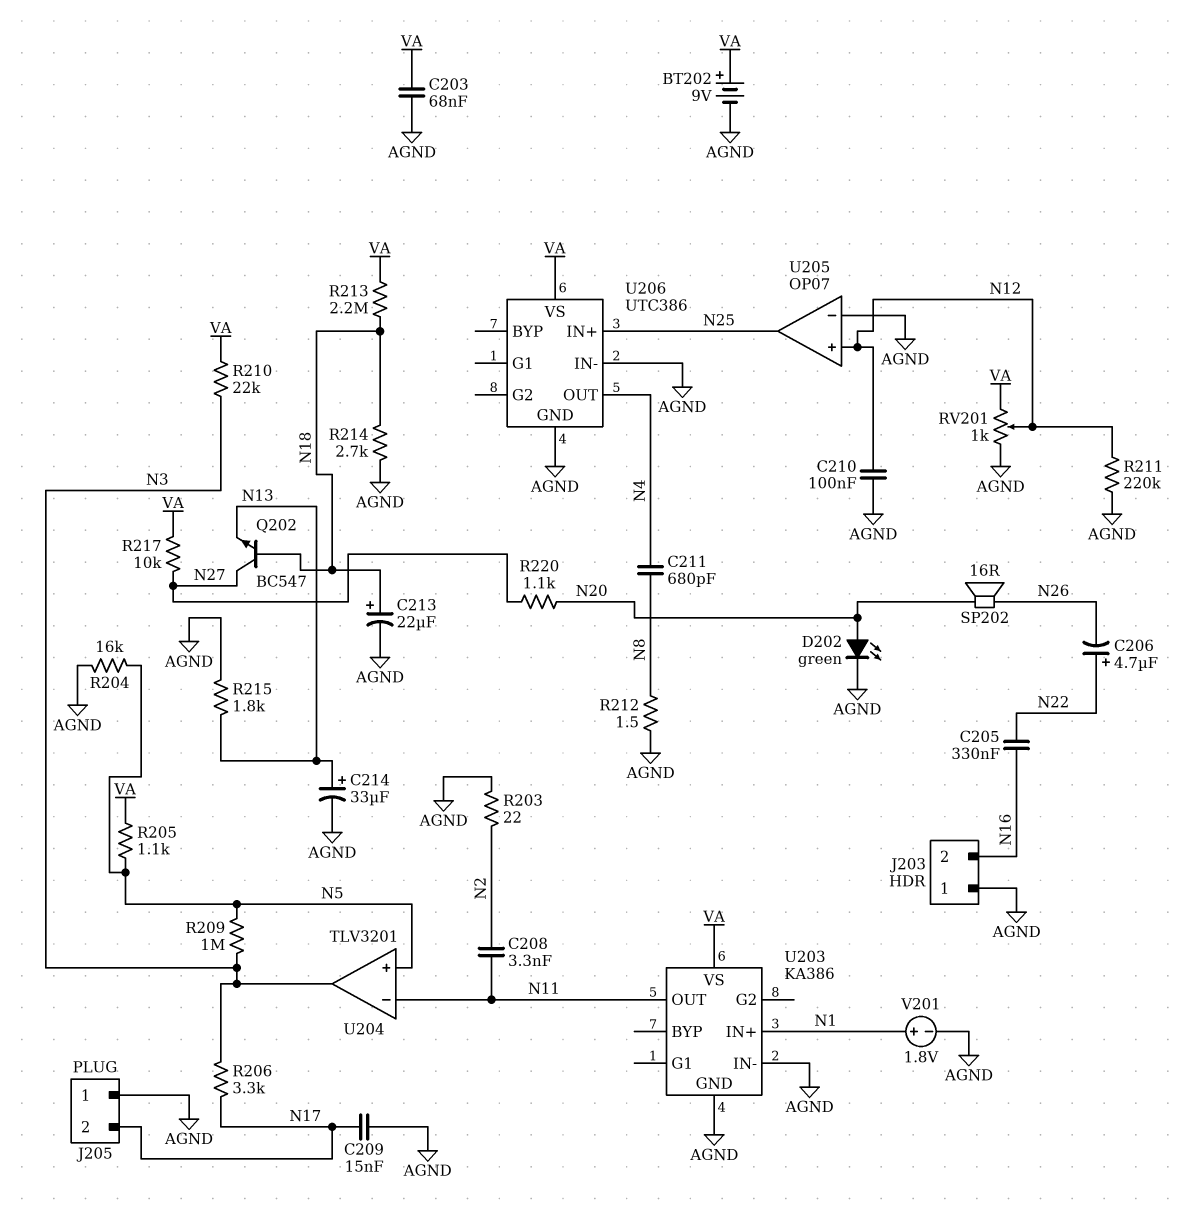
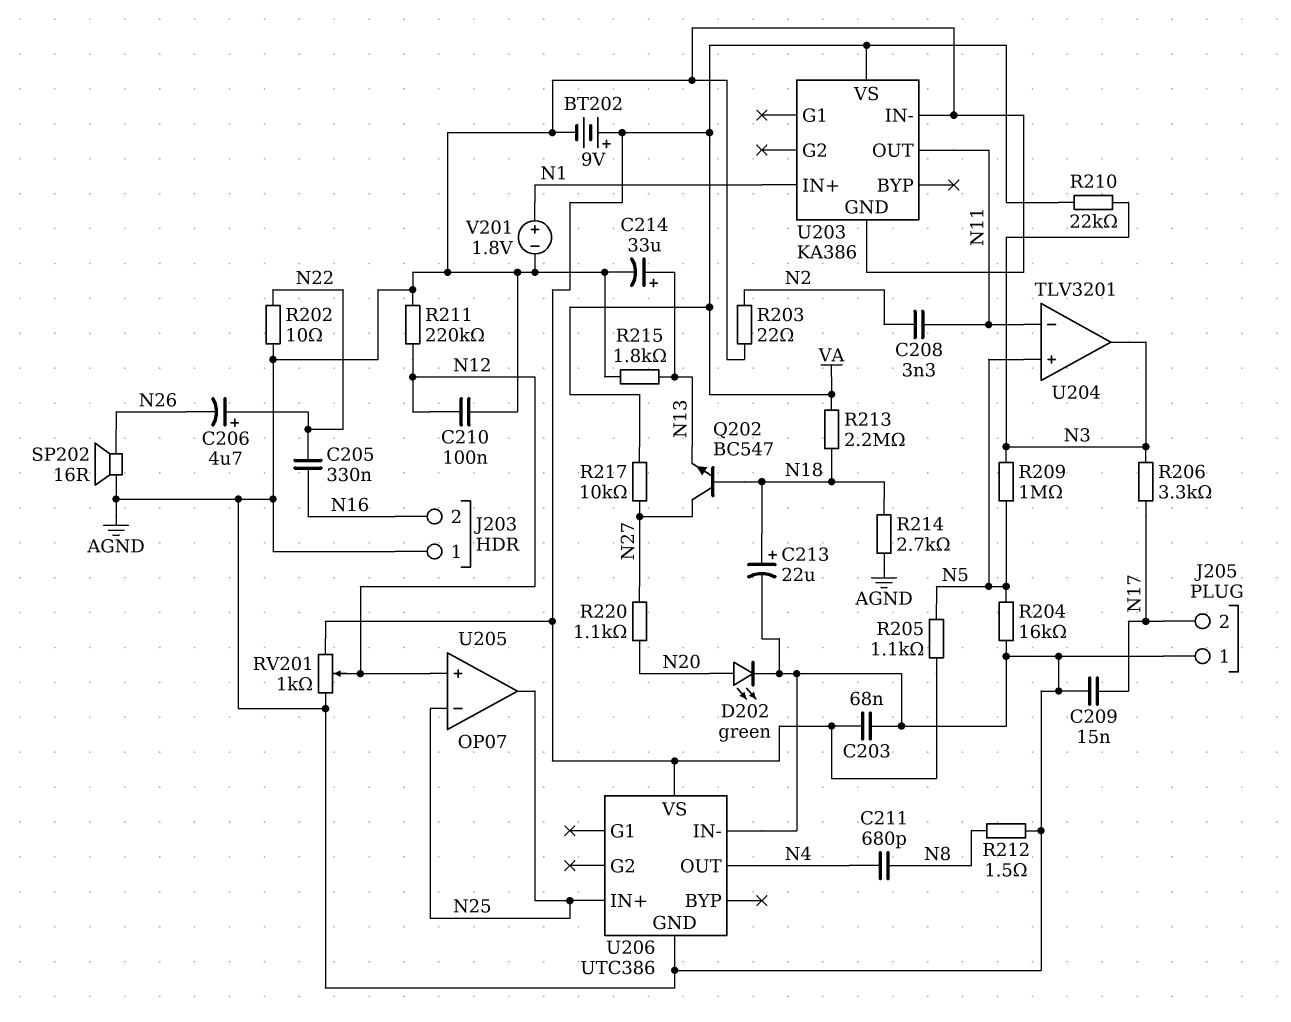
R202: none -> 10 (AGND, N22)
SP202: speaker 16R (N20, N26) -> speaker 16R (AGND, N26)
U205 pin in-: AGND -> N25

